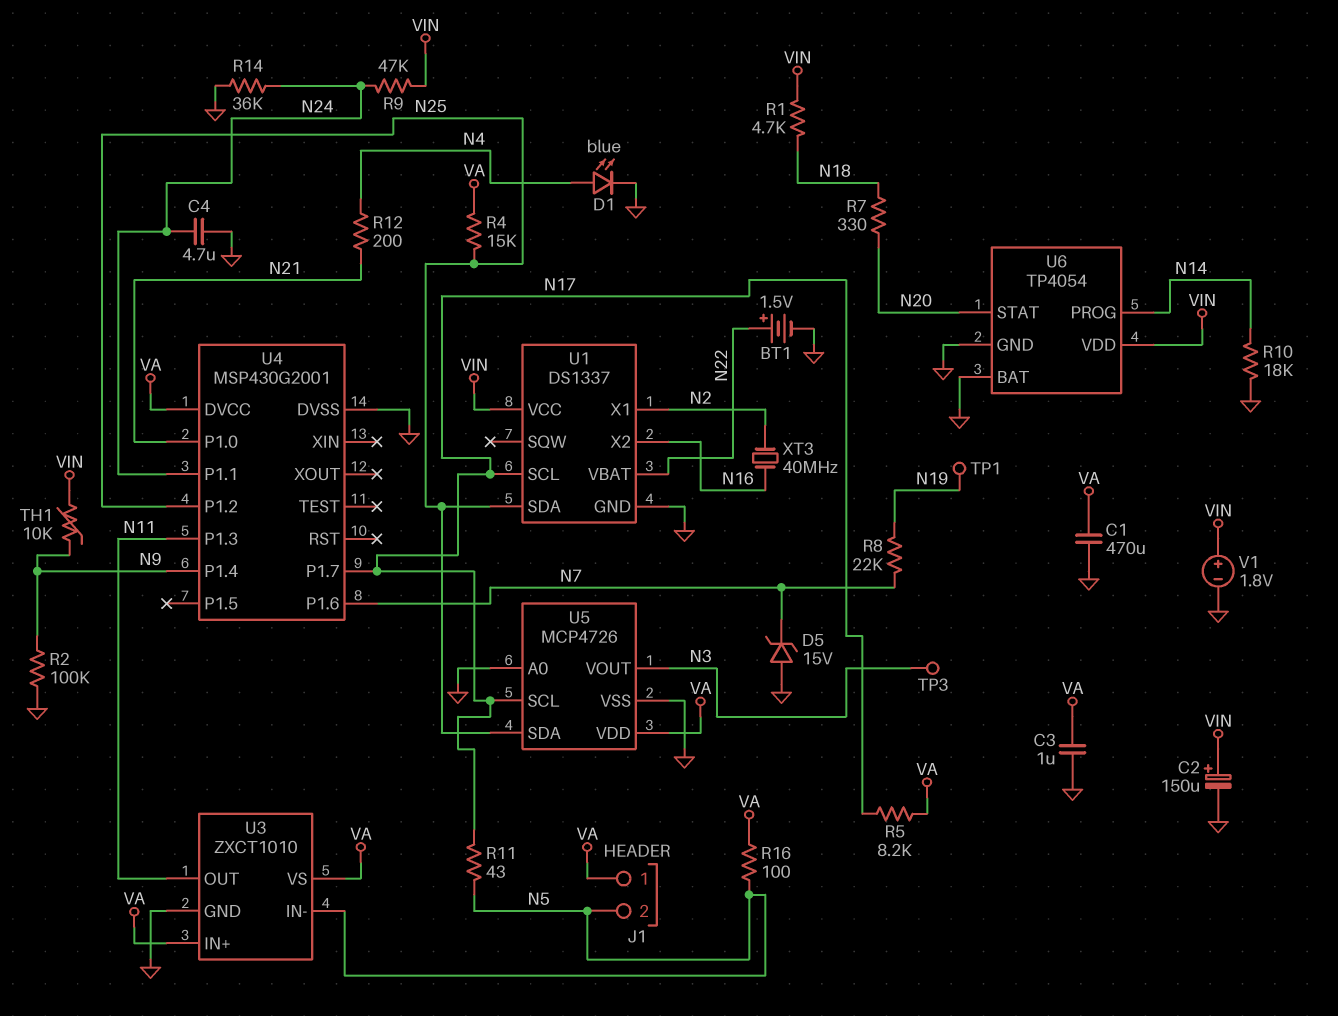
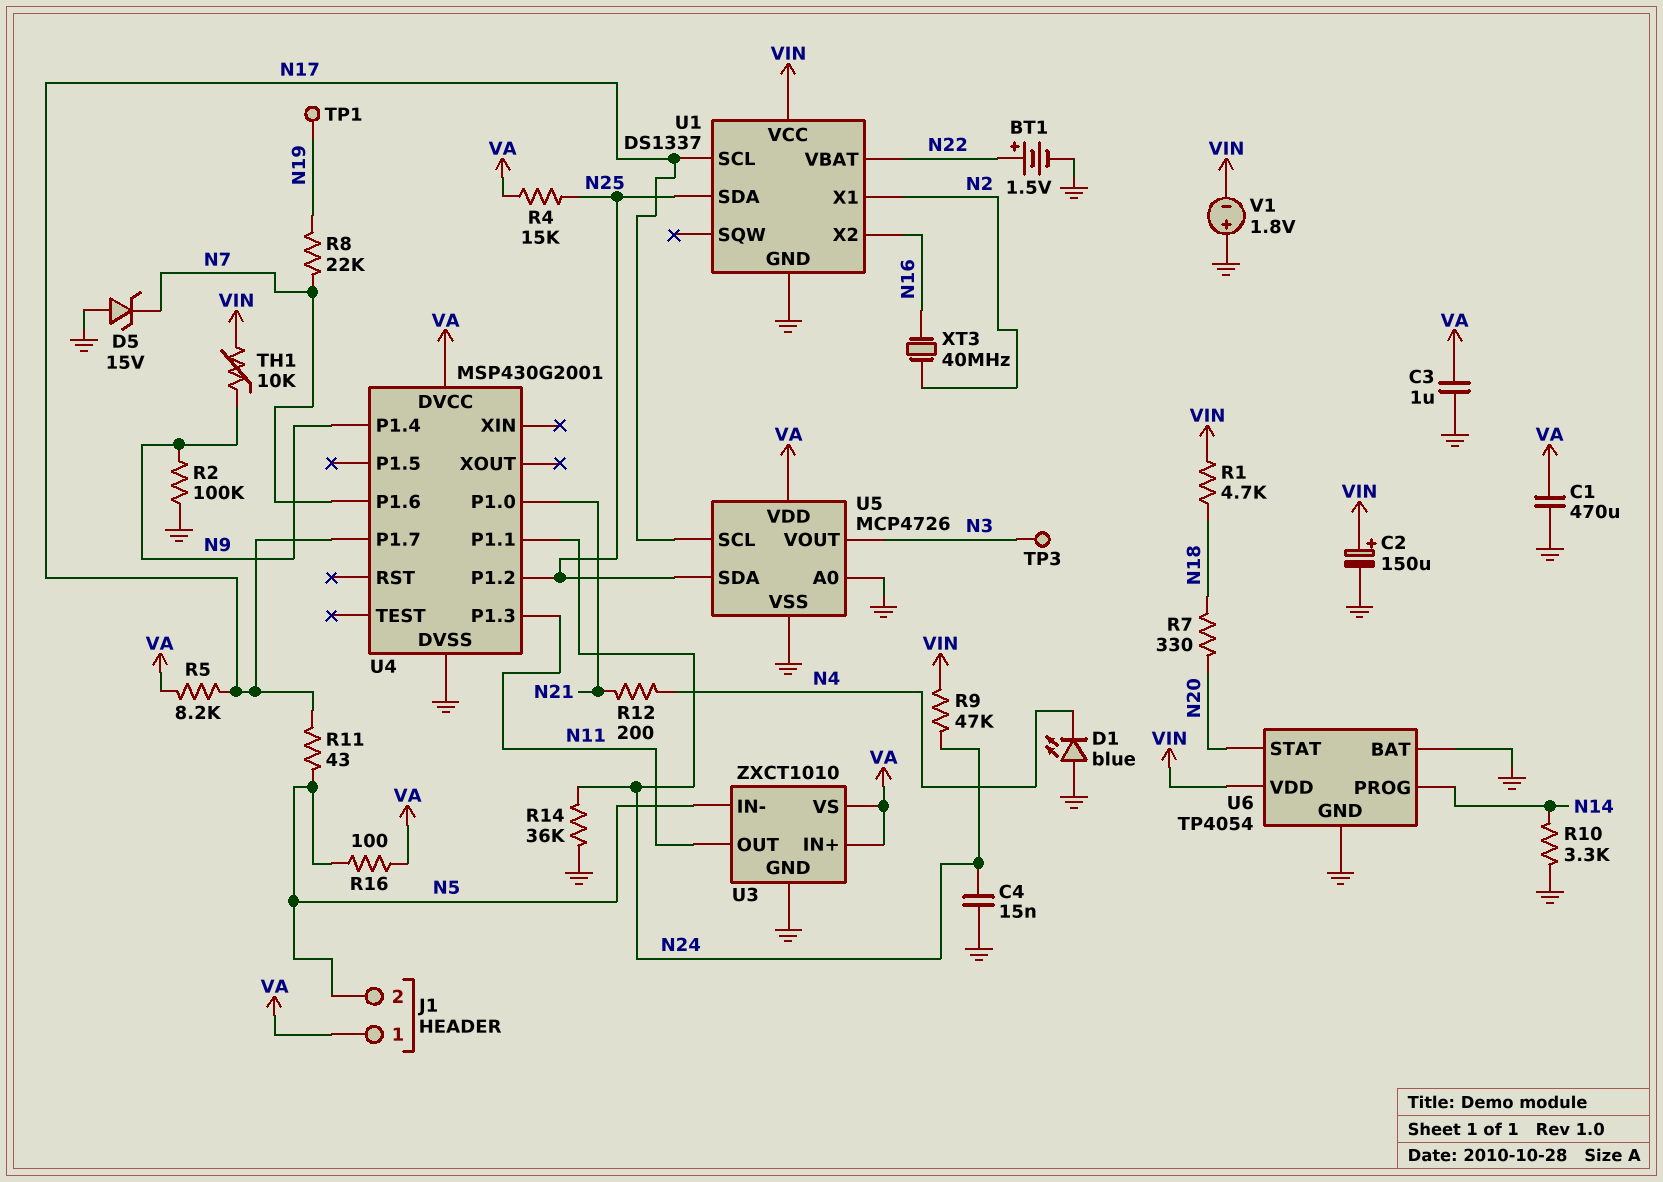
C4: 4.7uF (GND, N24) -> 15nF (GND, N24)
D1: LED blue (A N4, K GND) -> LED blue (A GND, K N4)
R10: 18k (GND, N14) -> 3.3k (GND, N14)
V1: 1.8V (plus VIN, minus GND) -> 1.8V (plus GND, minus VIN)

